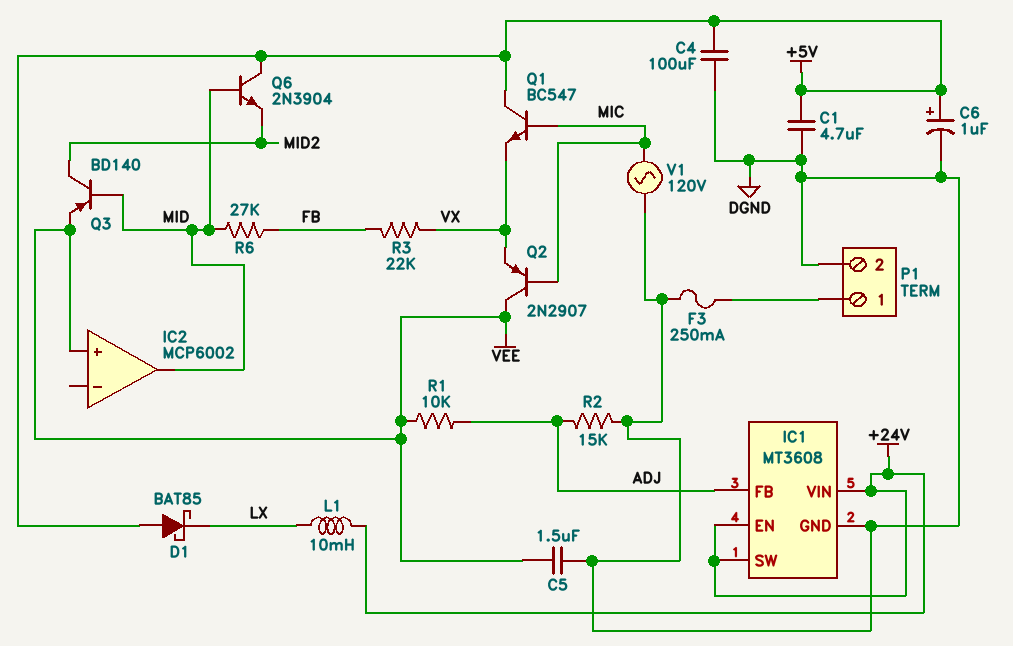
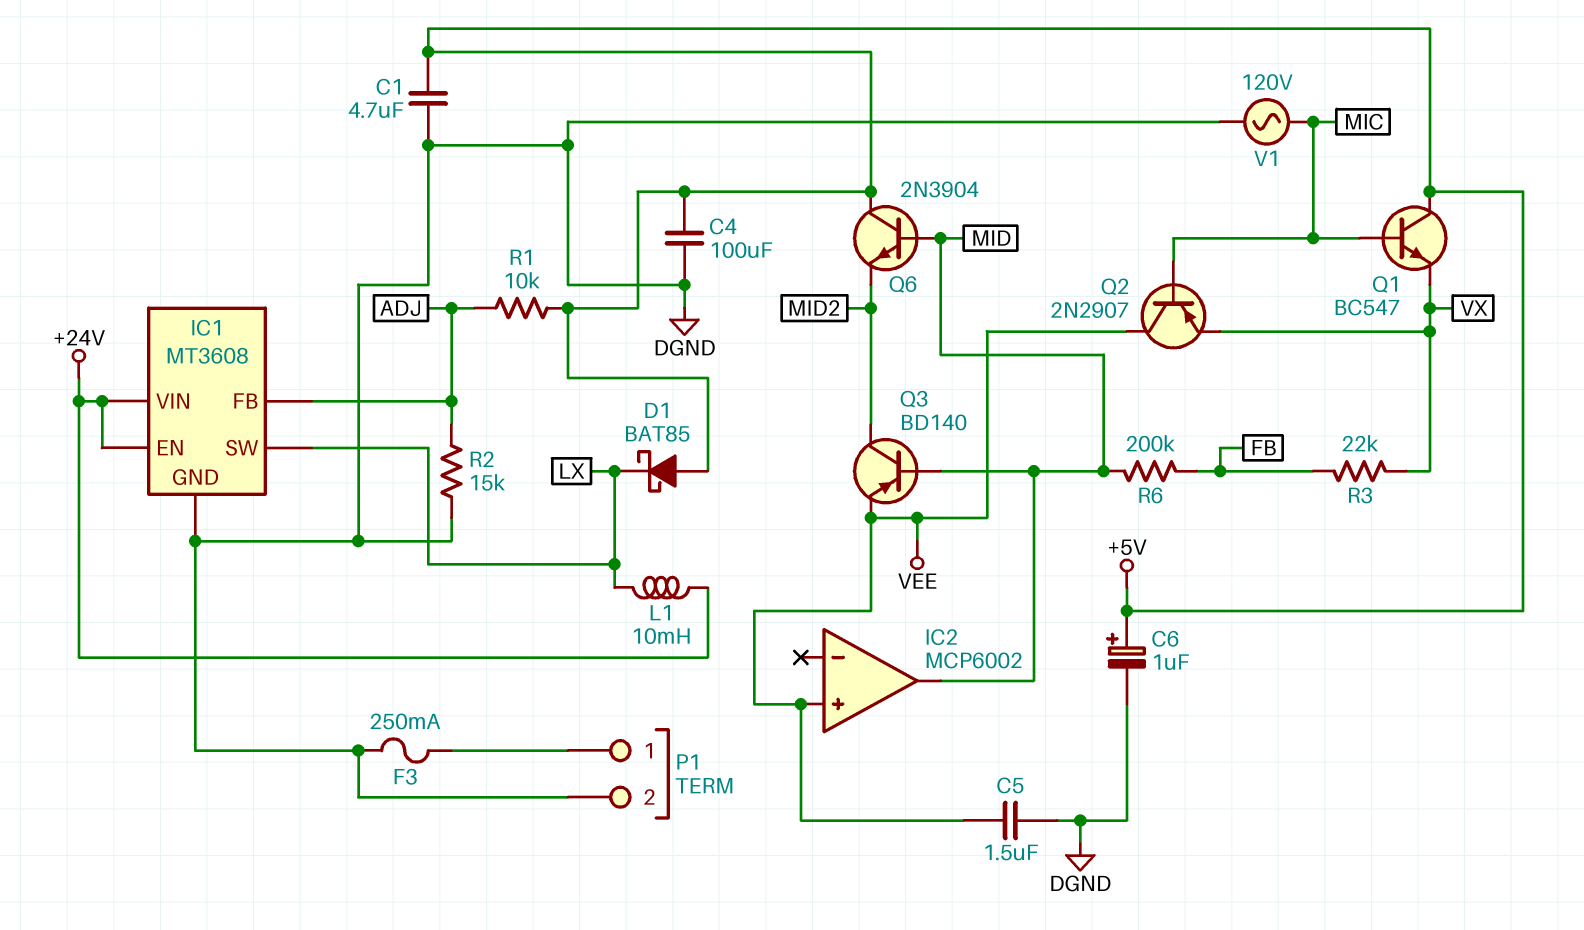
IC1 pin SW: +24V -> LX
R1: 10k (ADJ, VEE) -> 10k (+5V, ADJ)
R6: 27k (FB, MID) -> 200k (FB, MID)

